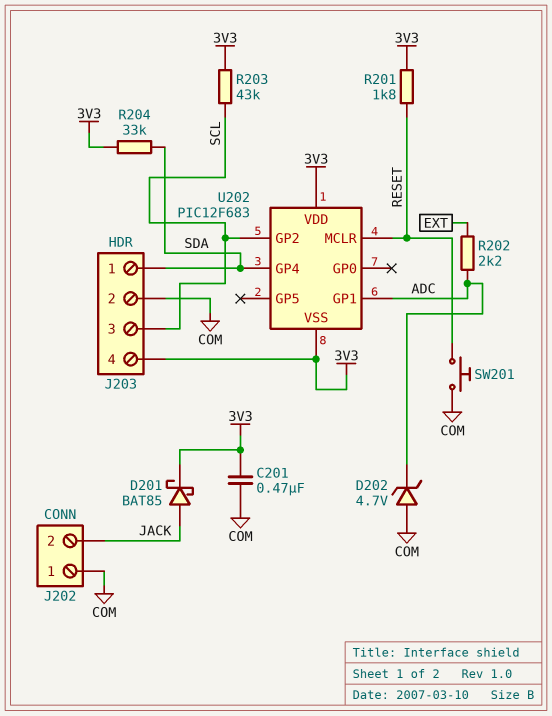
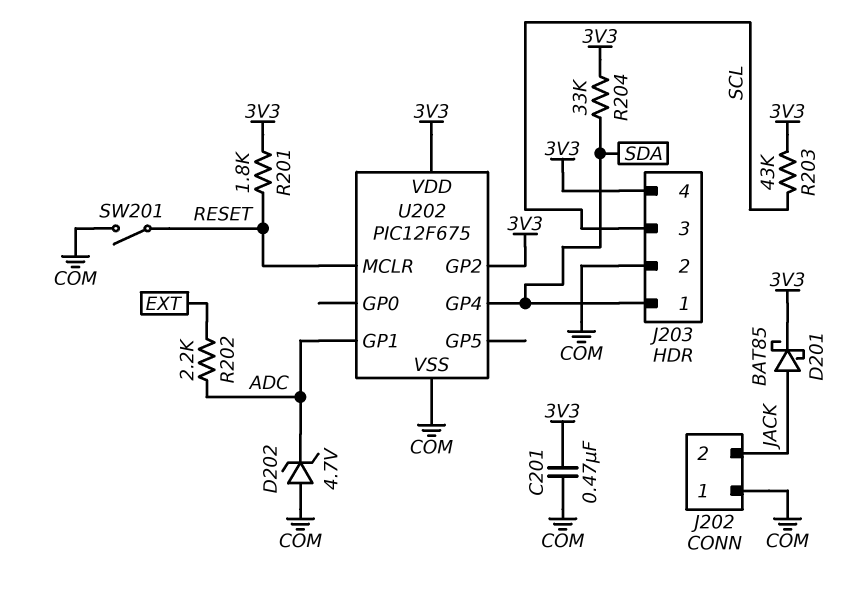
SW201: button (COM, RESET) -> switch (COM, RESET)
U202: PIC12F683 -> PIC12F675
U202 pin GP2: SCL -> 3V3
U202 pin VSS: 3V3 -> COM

